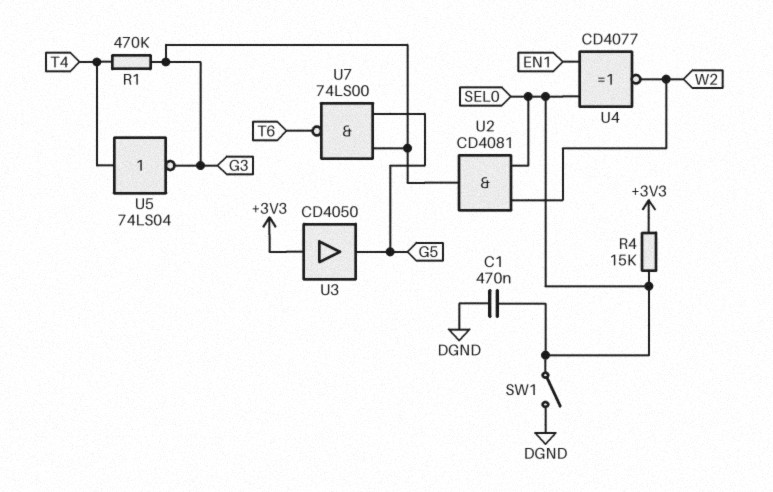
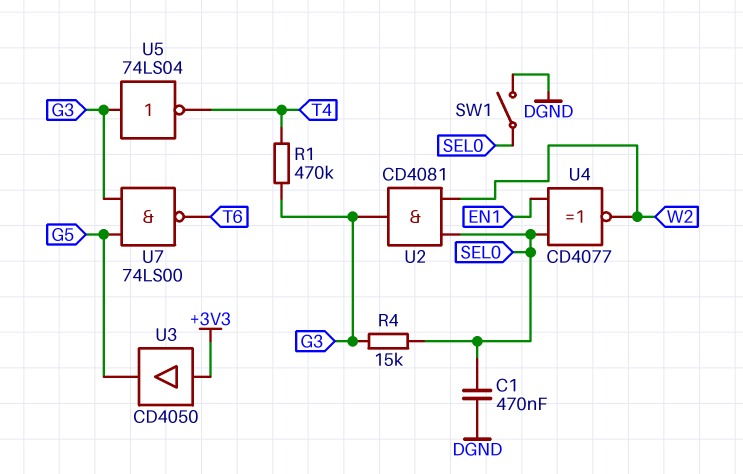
R4: 15k (+3V3, SEL0) -> 15k (G3, SEL0)
U5: NOT 74LS04 (in T4, out G3) -> NOT 74LS04 (in G3, out T4)

